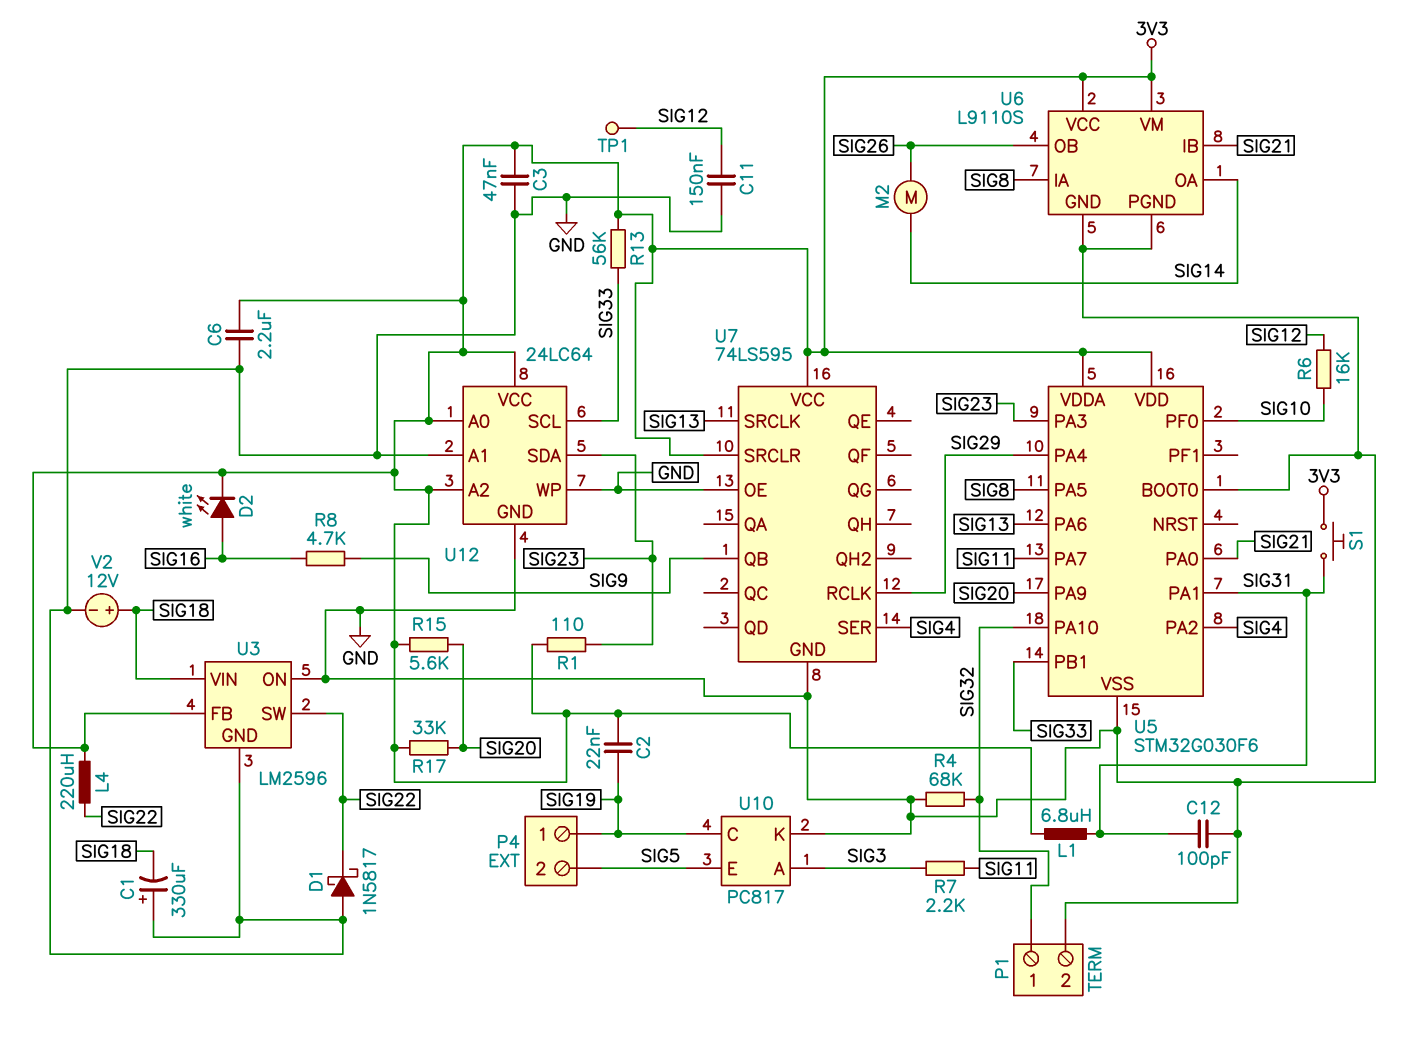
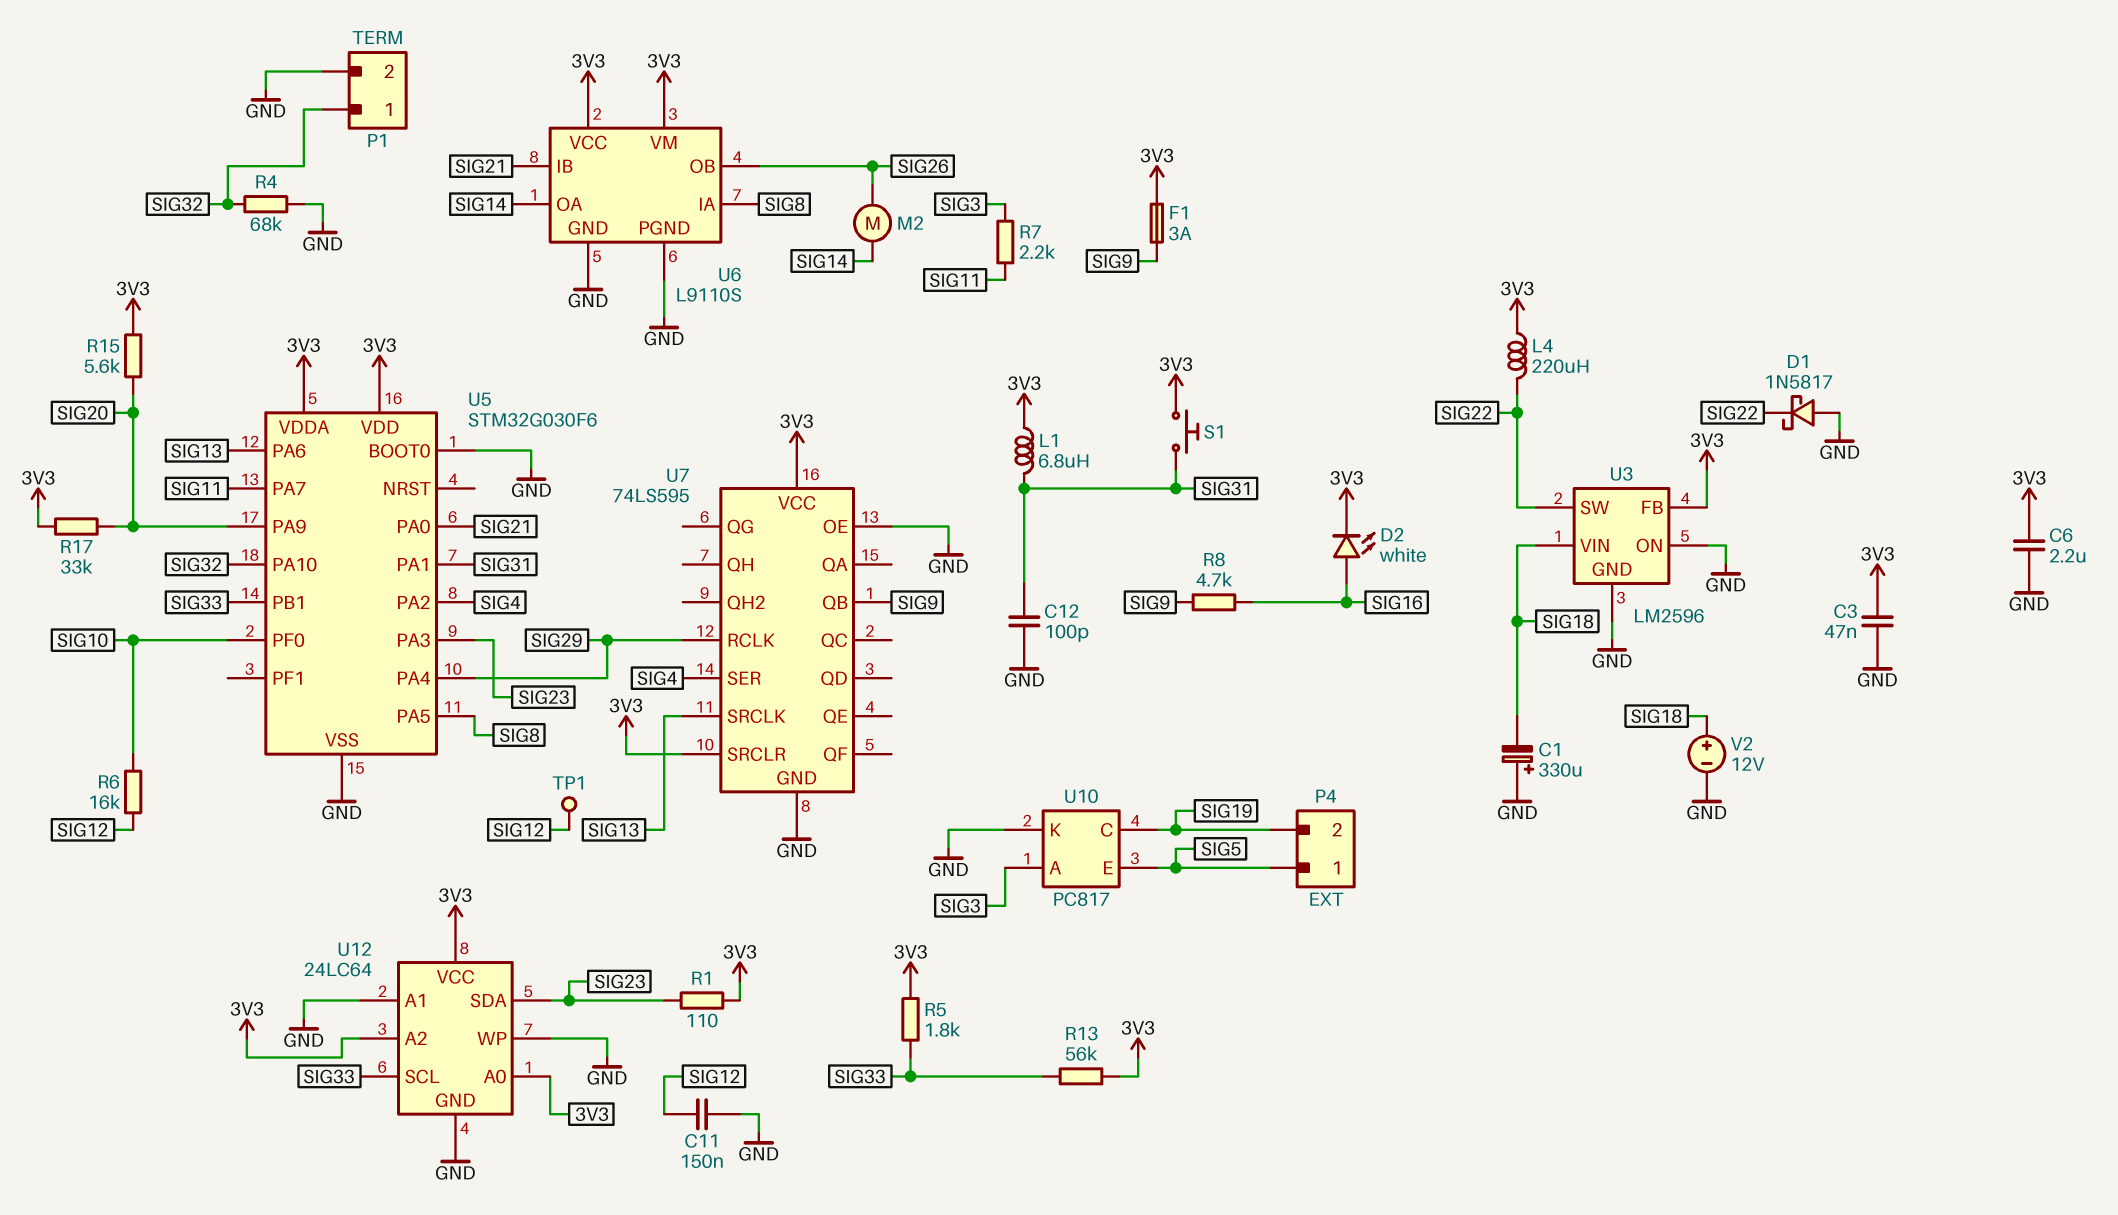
C2: 22nF (3V3, SIG19) -> none
F1: none -> 3A (3V3, SIG9)
P4 pin 1: SIG19 -> SIG5
P4 pin 2: SIG5 -> SIG19
R5: none -> 1.8k (3V3, SIG33)

